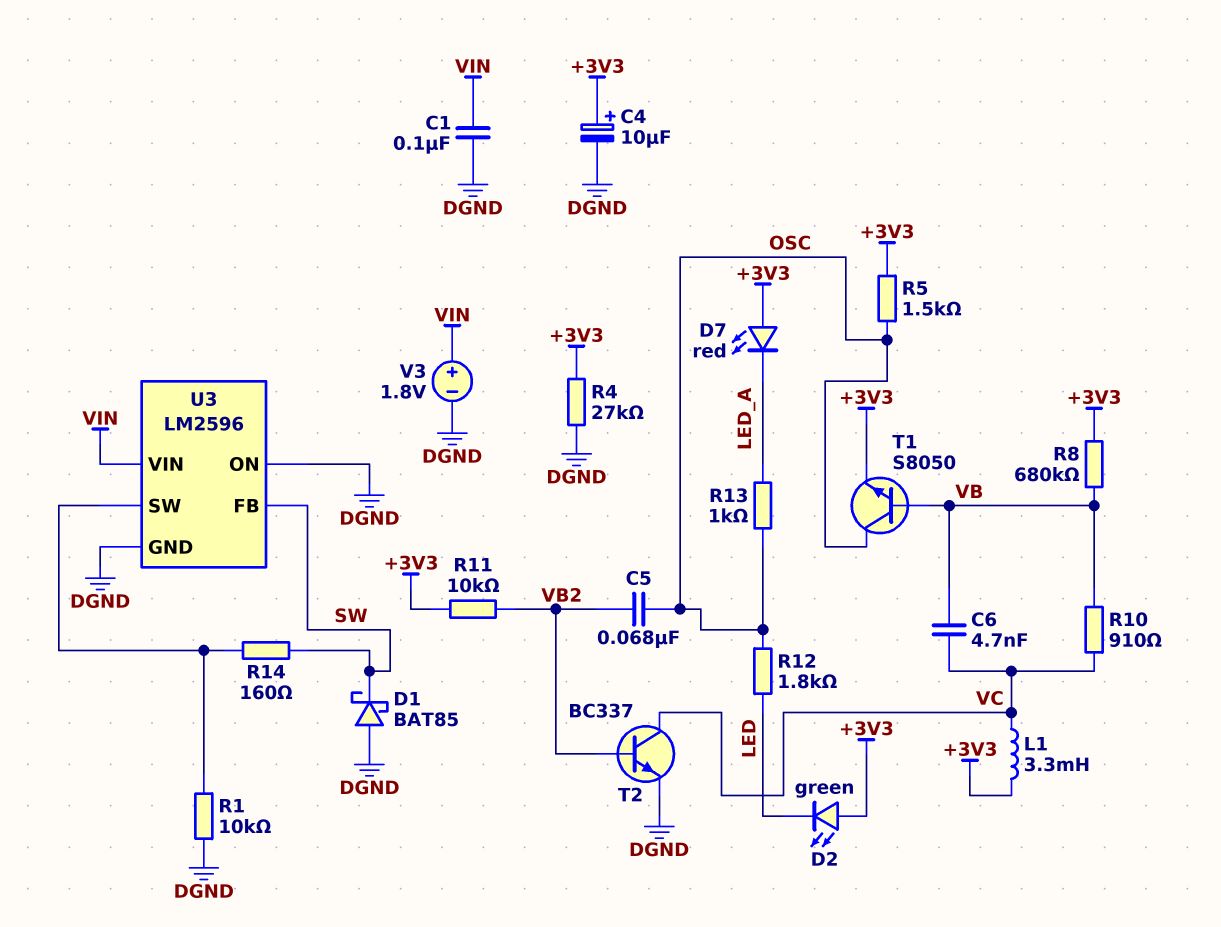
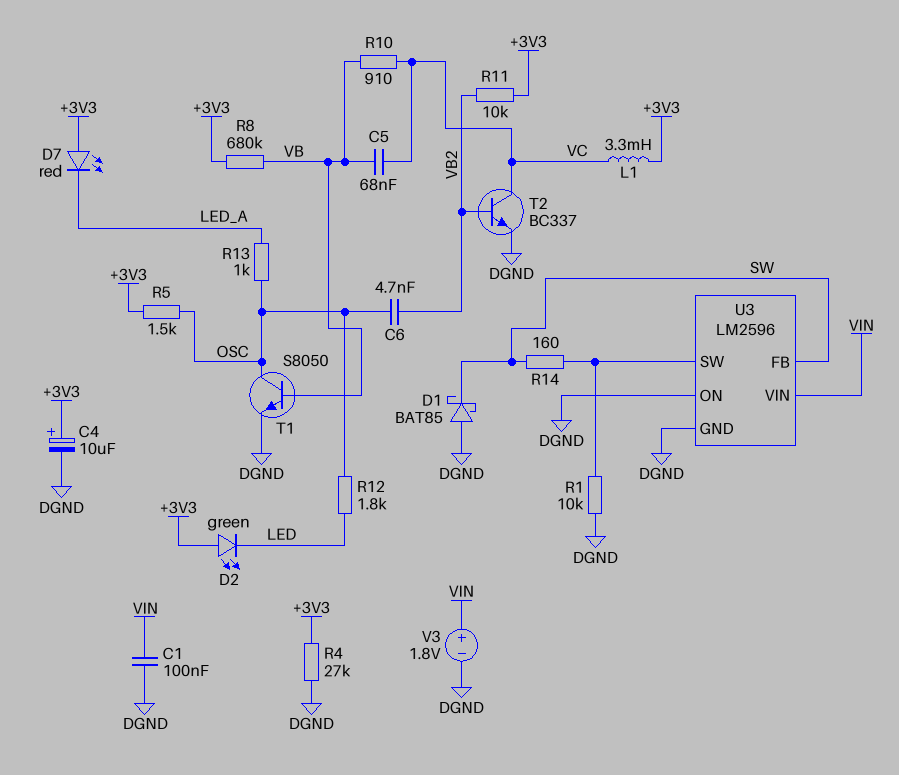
C5: 68nF (OSC, VB2) -> 68nF (VB, VC)
C6: 4.7nF (VB, VC) -> 4.7nF (OSC, VB2)
T1: NPN S8050 (B VB, C OSC, E +3V3) -> NPN S8050 (B VB, C OSC, E DGND)

